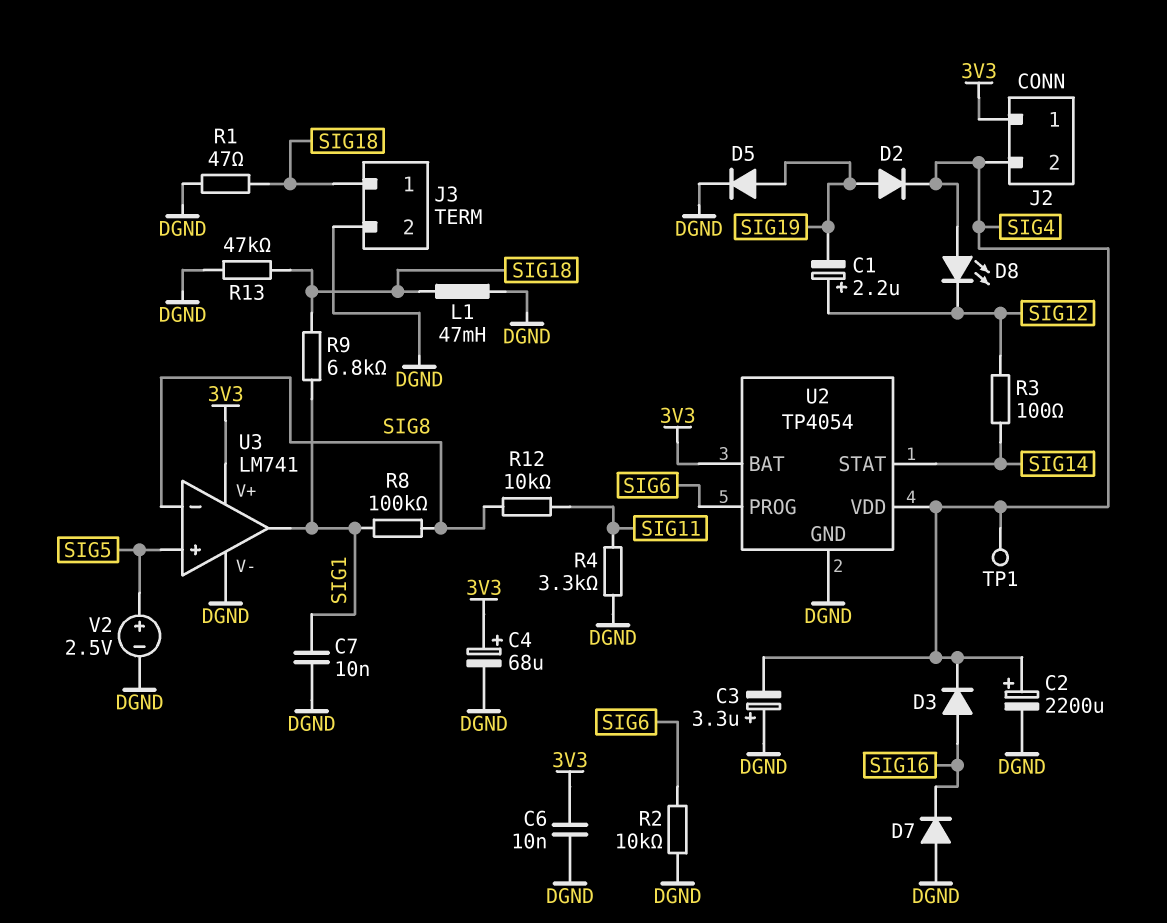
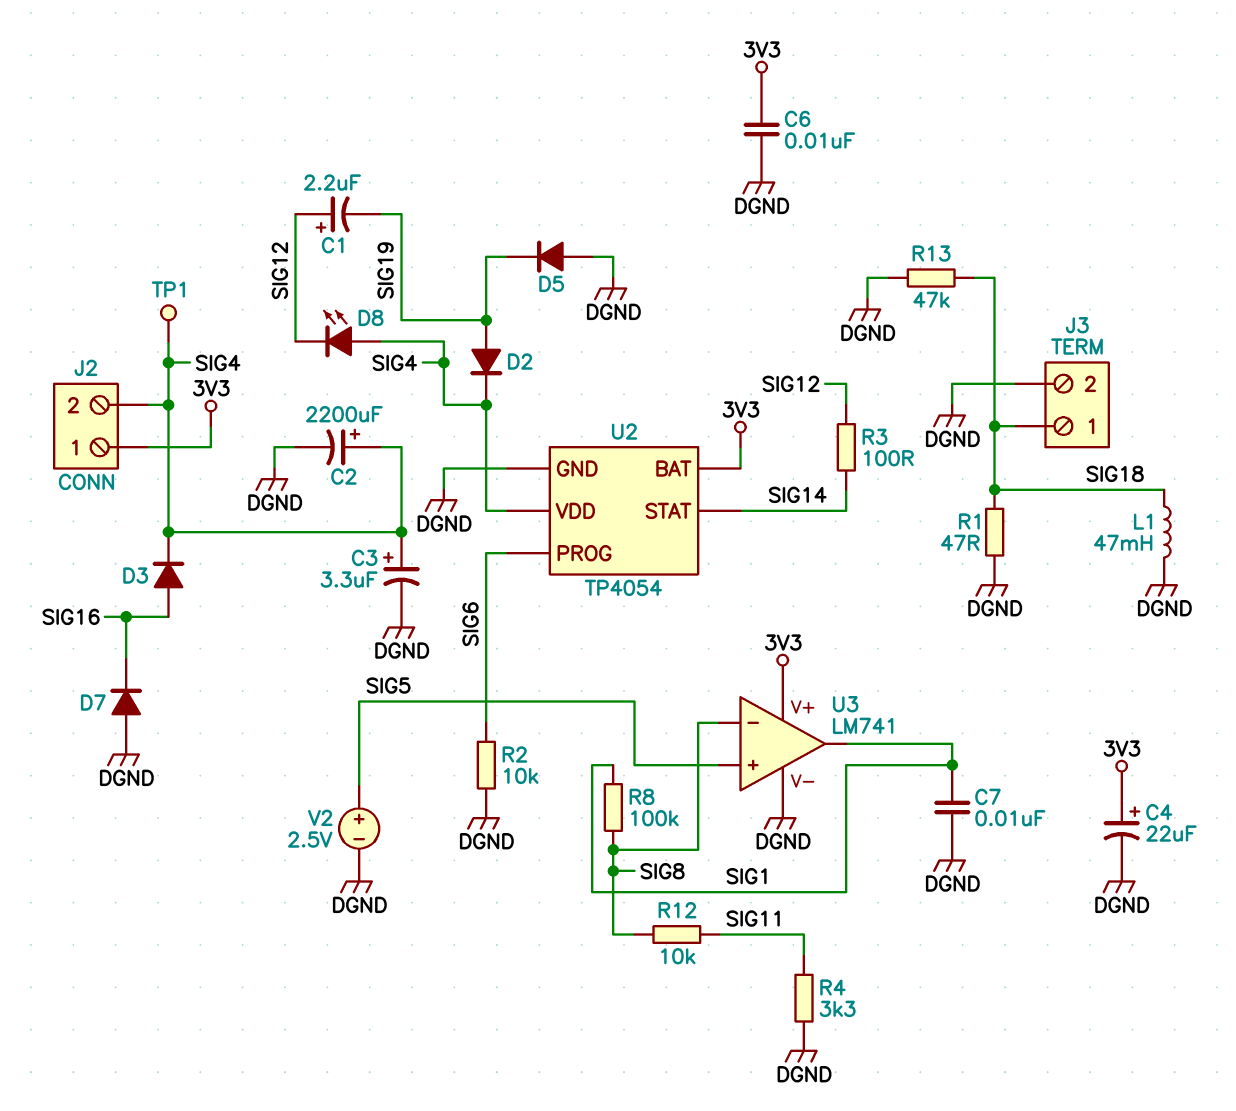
C3: 3.3uF (plus DGND, minus SIG4) -> 3.3uF (plus SIG4, minus DGND)
C4: 68uF (plus 3V3, minus DGND) -> 22uF (plus 3V3, minus DGND)
D5: diode (A SIG19, K DGND) -> diode (A DGND, K SIG19)
R9: 6.8k (SIG1, SIG18) -> none

